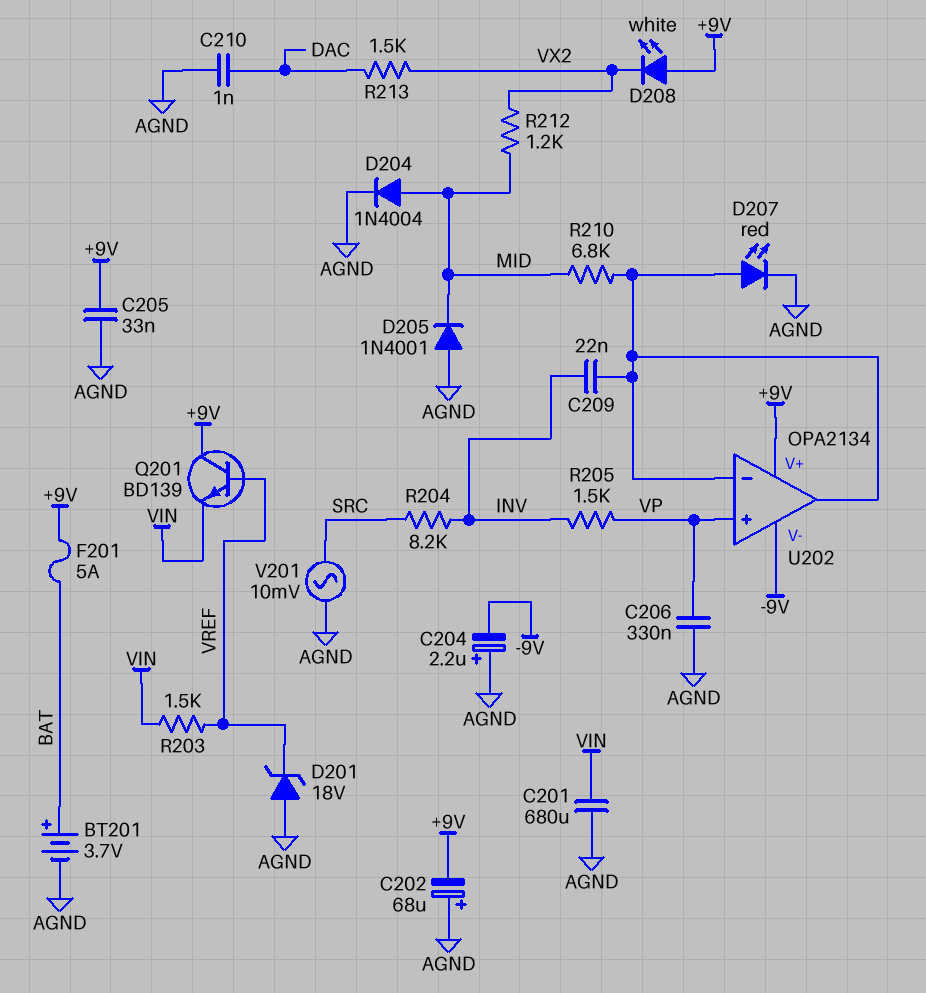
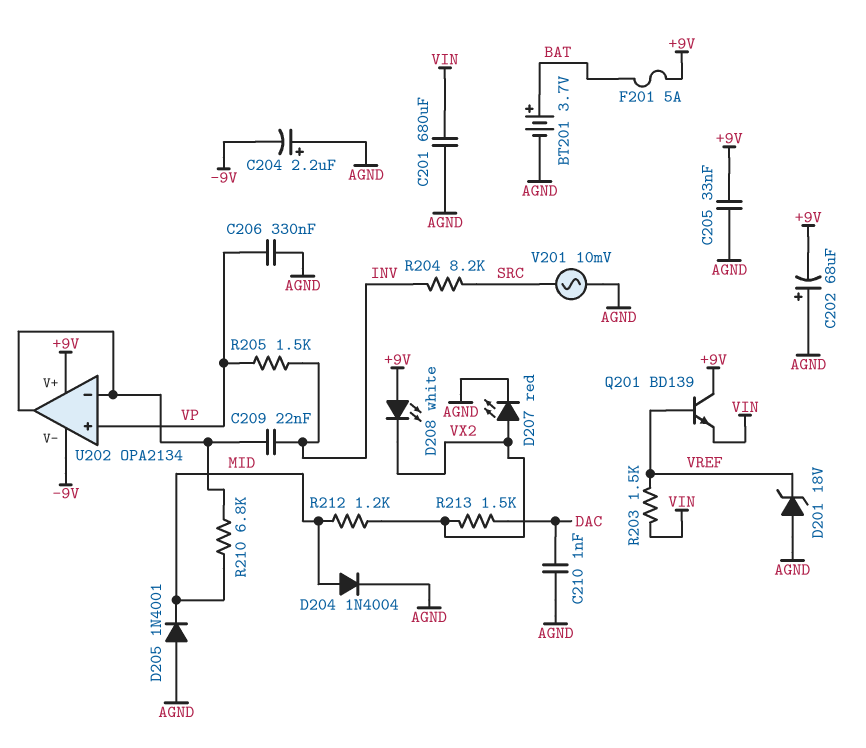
D207: LED red (A U202/in-, K AGND) -> LED red (A VX2, K AGND)

